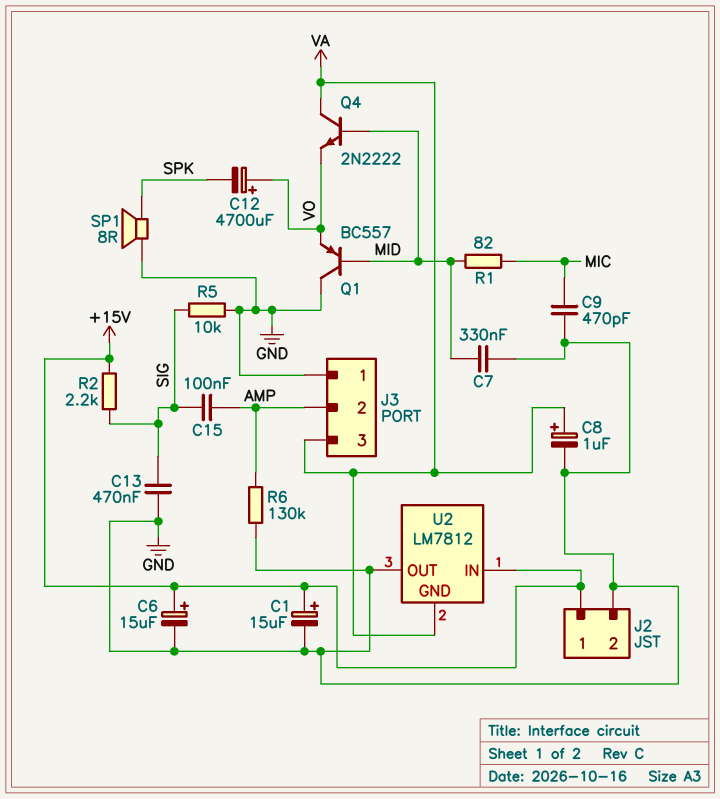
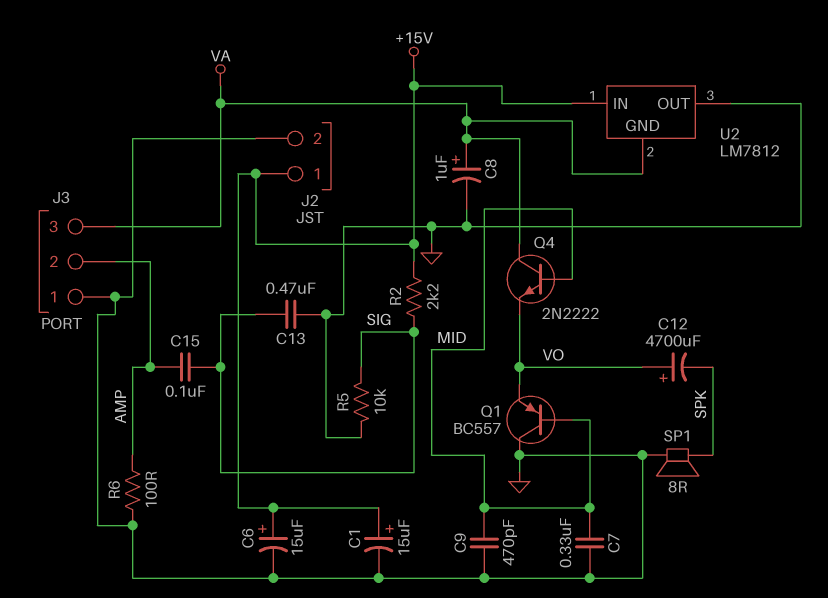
C9: 470pF (GND, MIC) -> 470pF (GND, MID)
R1: 82 (MIC, MID) -> none
R6: 130k (AMP, GND) -> 100 (AMP, GND)

